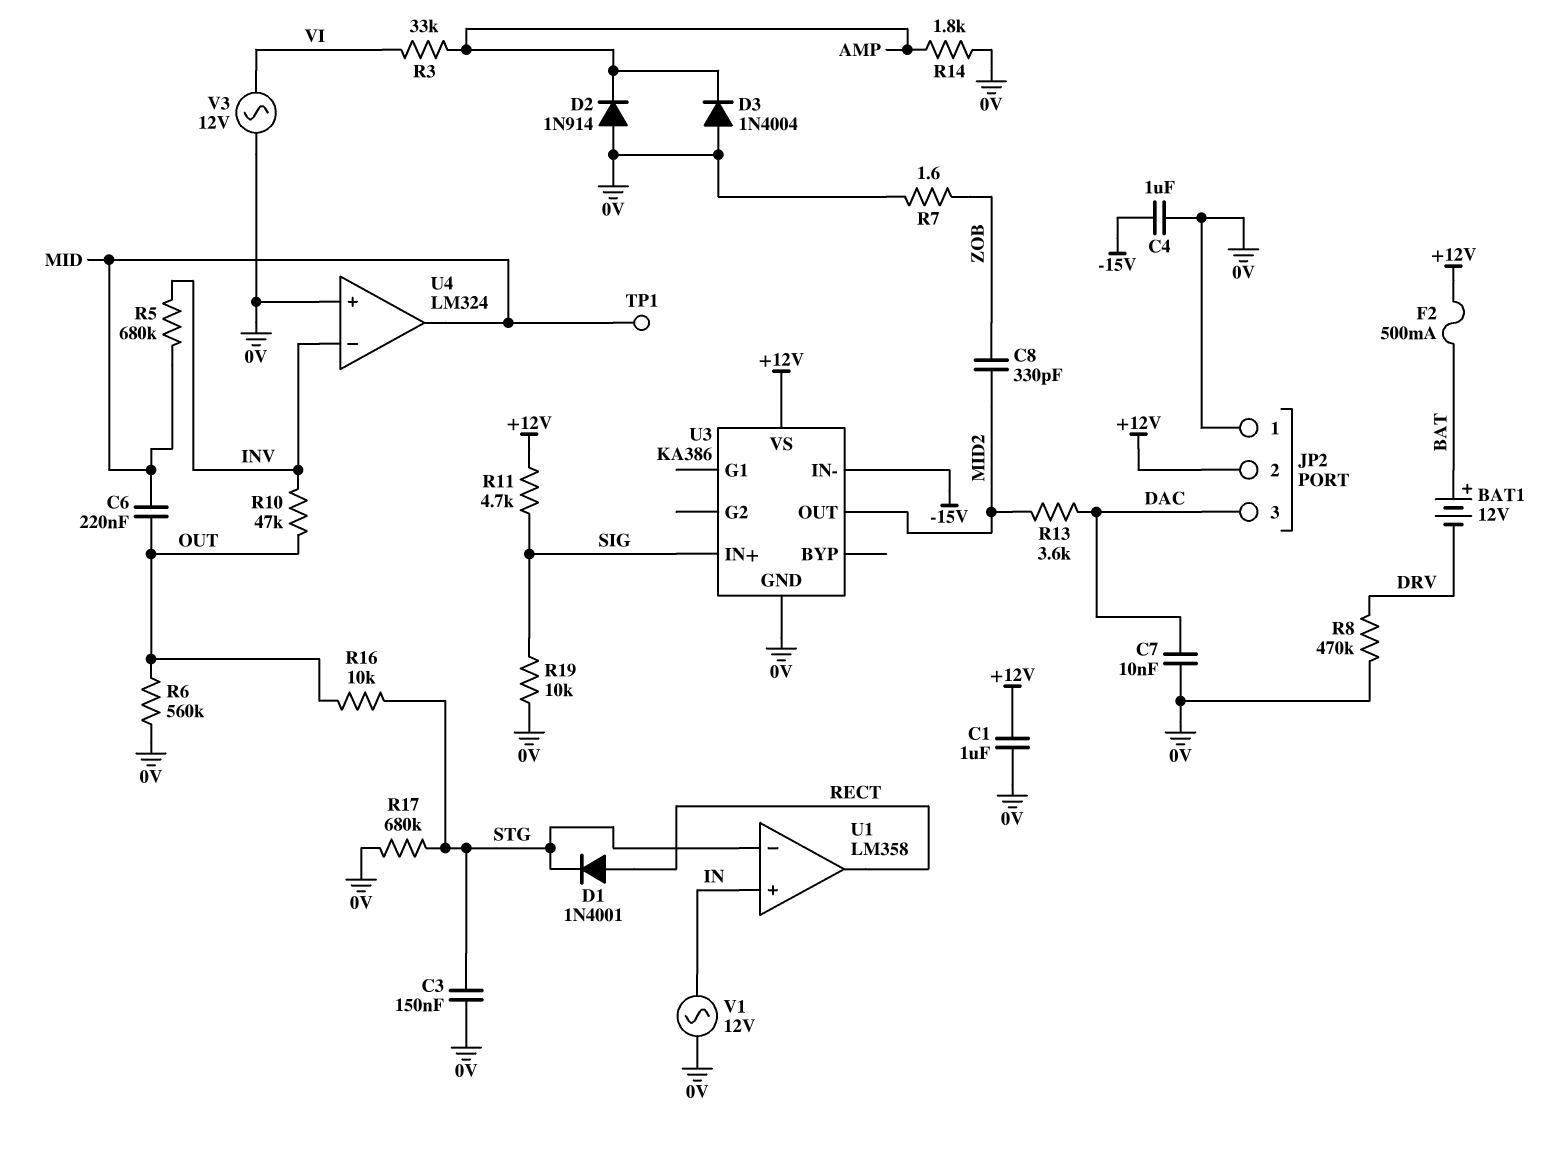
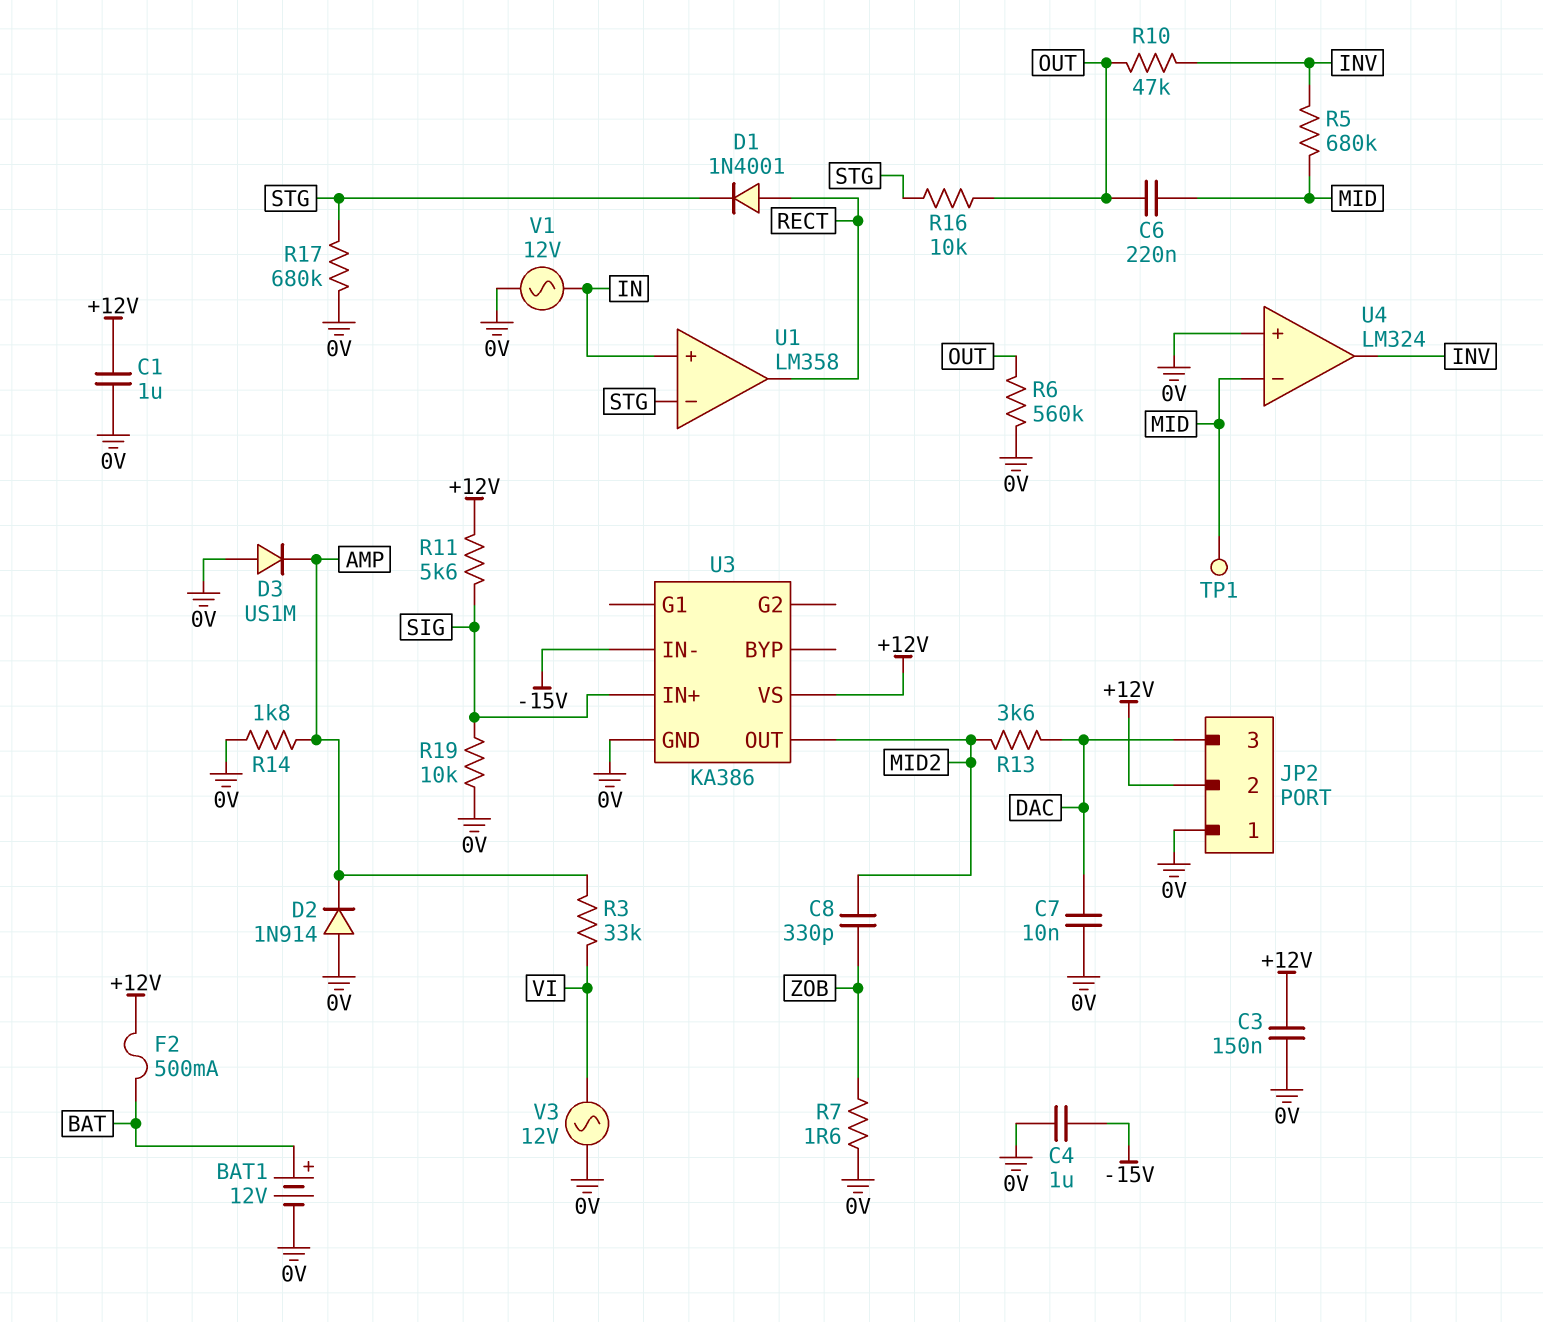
BAT1: 12V (plus BAT, minus DRV) -> 12V (plus BAT, minus 0V)
C3: 150nF (0V, STG) -> 150nF (+12V, 0V)
D3: diode 1N4004 (A 0V, K AMP) -> diode US1M (A 0V, K AMP)
R8: 470k (0V, DRV) -> none
R11: 4.7k (+12V, SIG) -> 5.6k (+12V, SIG)
U4 pin in-: INV -> MID
U4 pin out: MID -> INV

